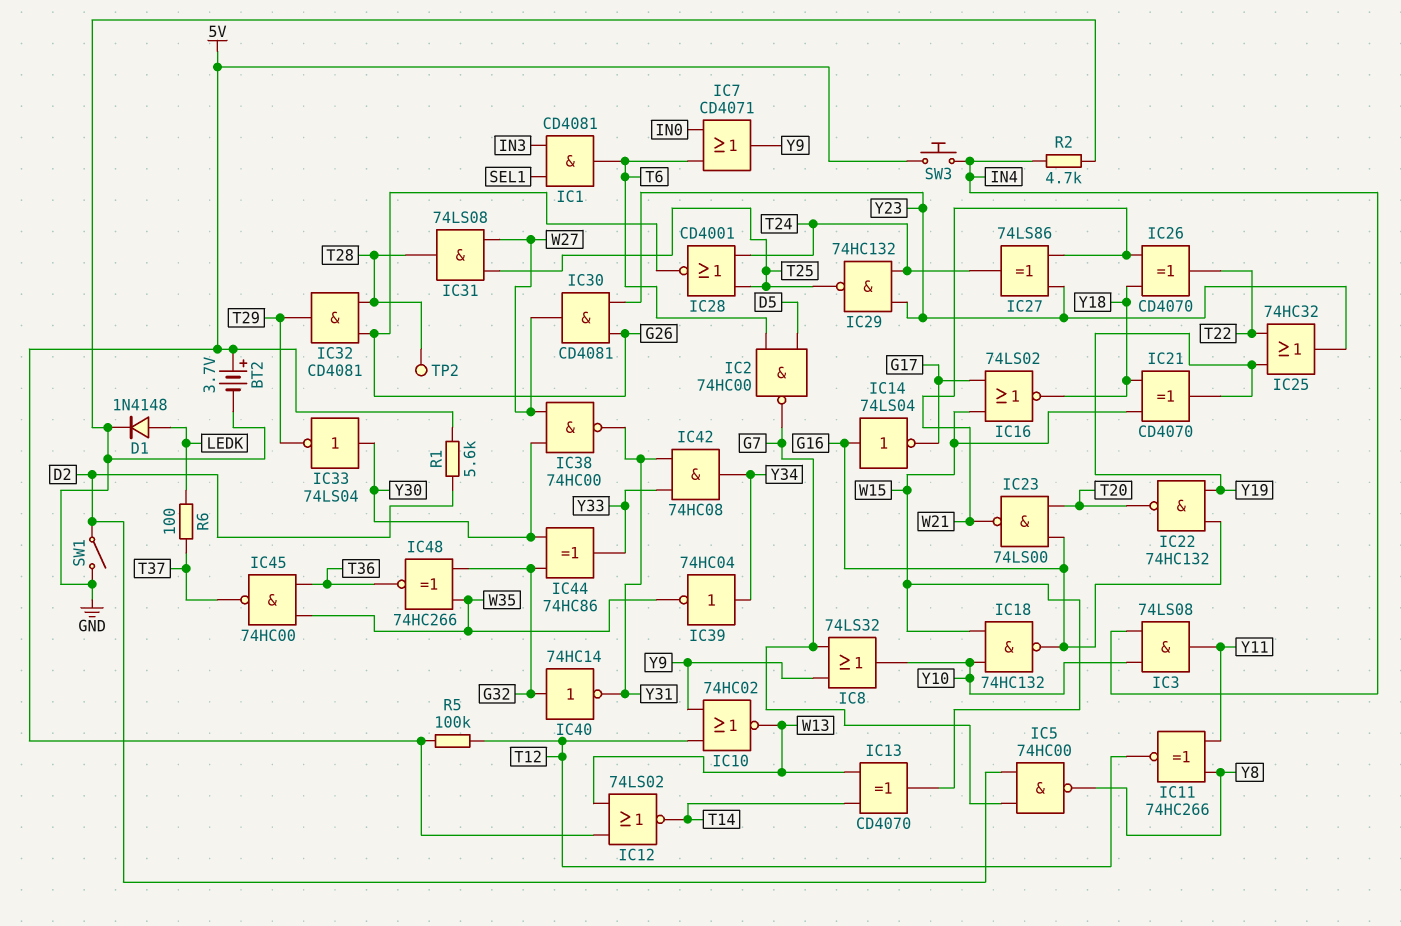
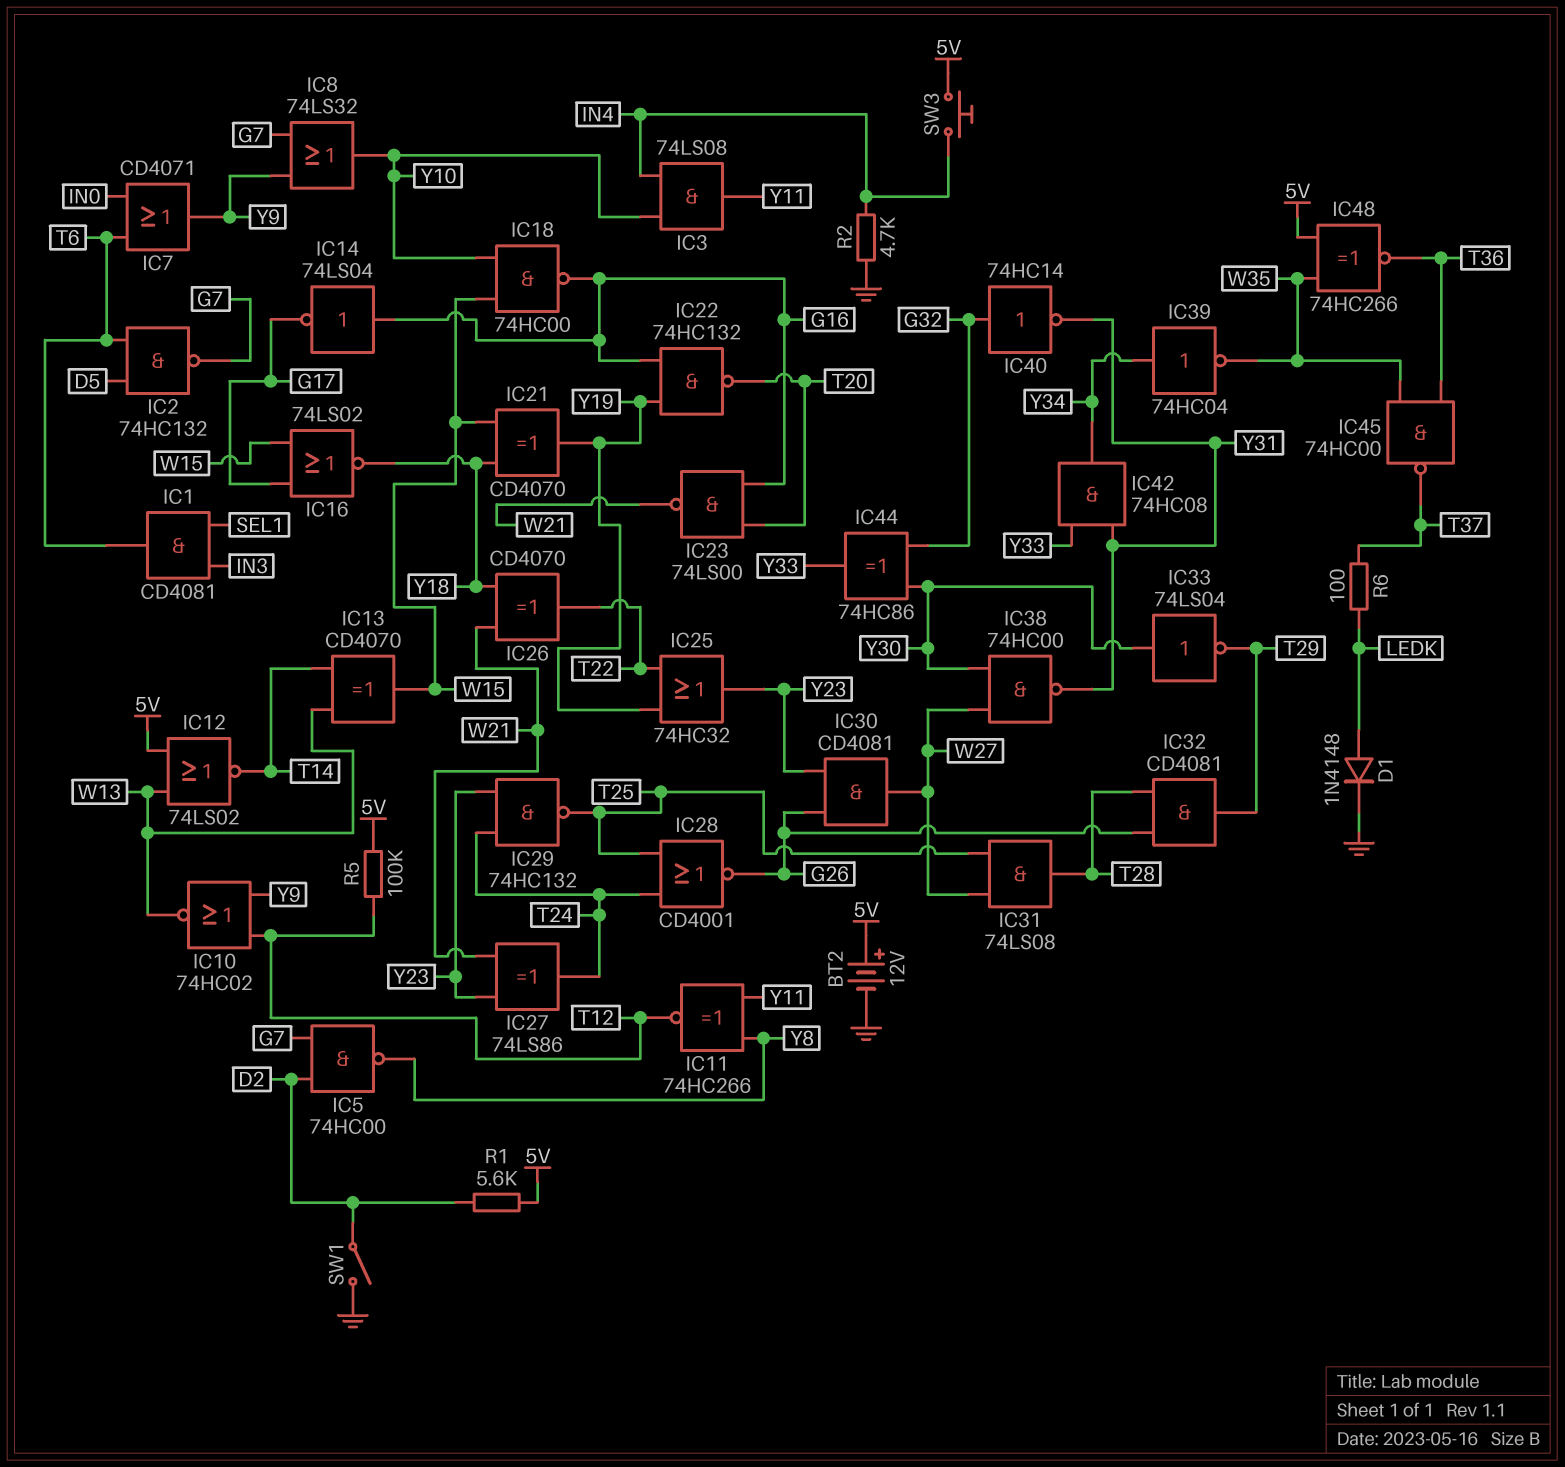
BT2: 3.7V (plus 5V, minus GND) -> 12V (plus 5V, minus GND)
IC2: NAND 74HC00 (in D5, in T6, out G7) -> NAND 74HC132 (in D5, in T6, out G7)
IC18: NAND 74HC132 (in W15, in Y10, out G16) -> NAND 74HC00 (in W15, in Y10, out G16)
IC48: XNOR 74HC266 (in G32, in W35, out T36) -> XNOR 74HC266 (in 5V, in W35, out T36)
TP2: test point (T28) -> none

